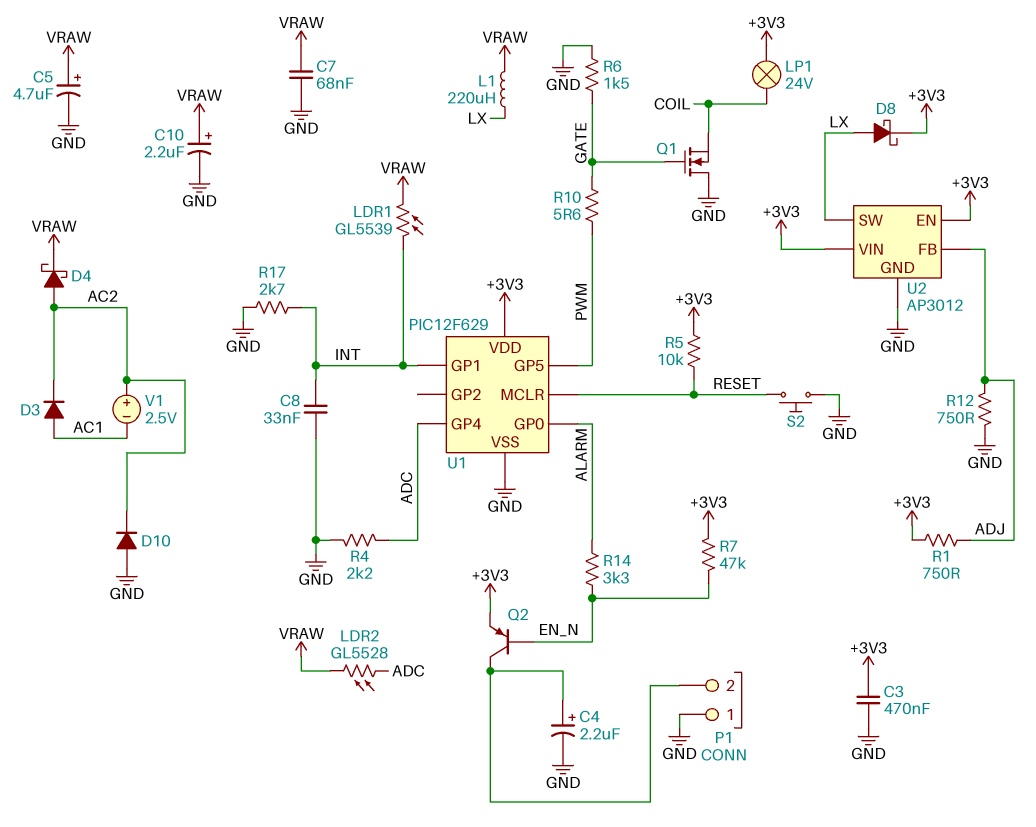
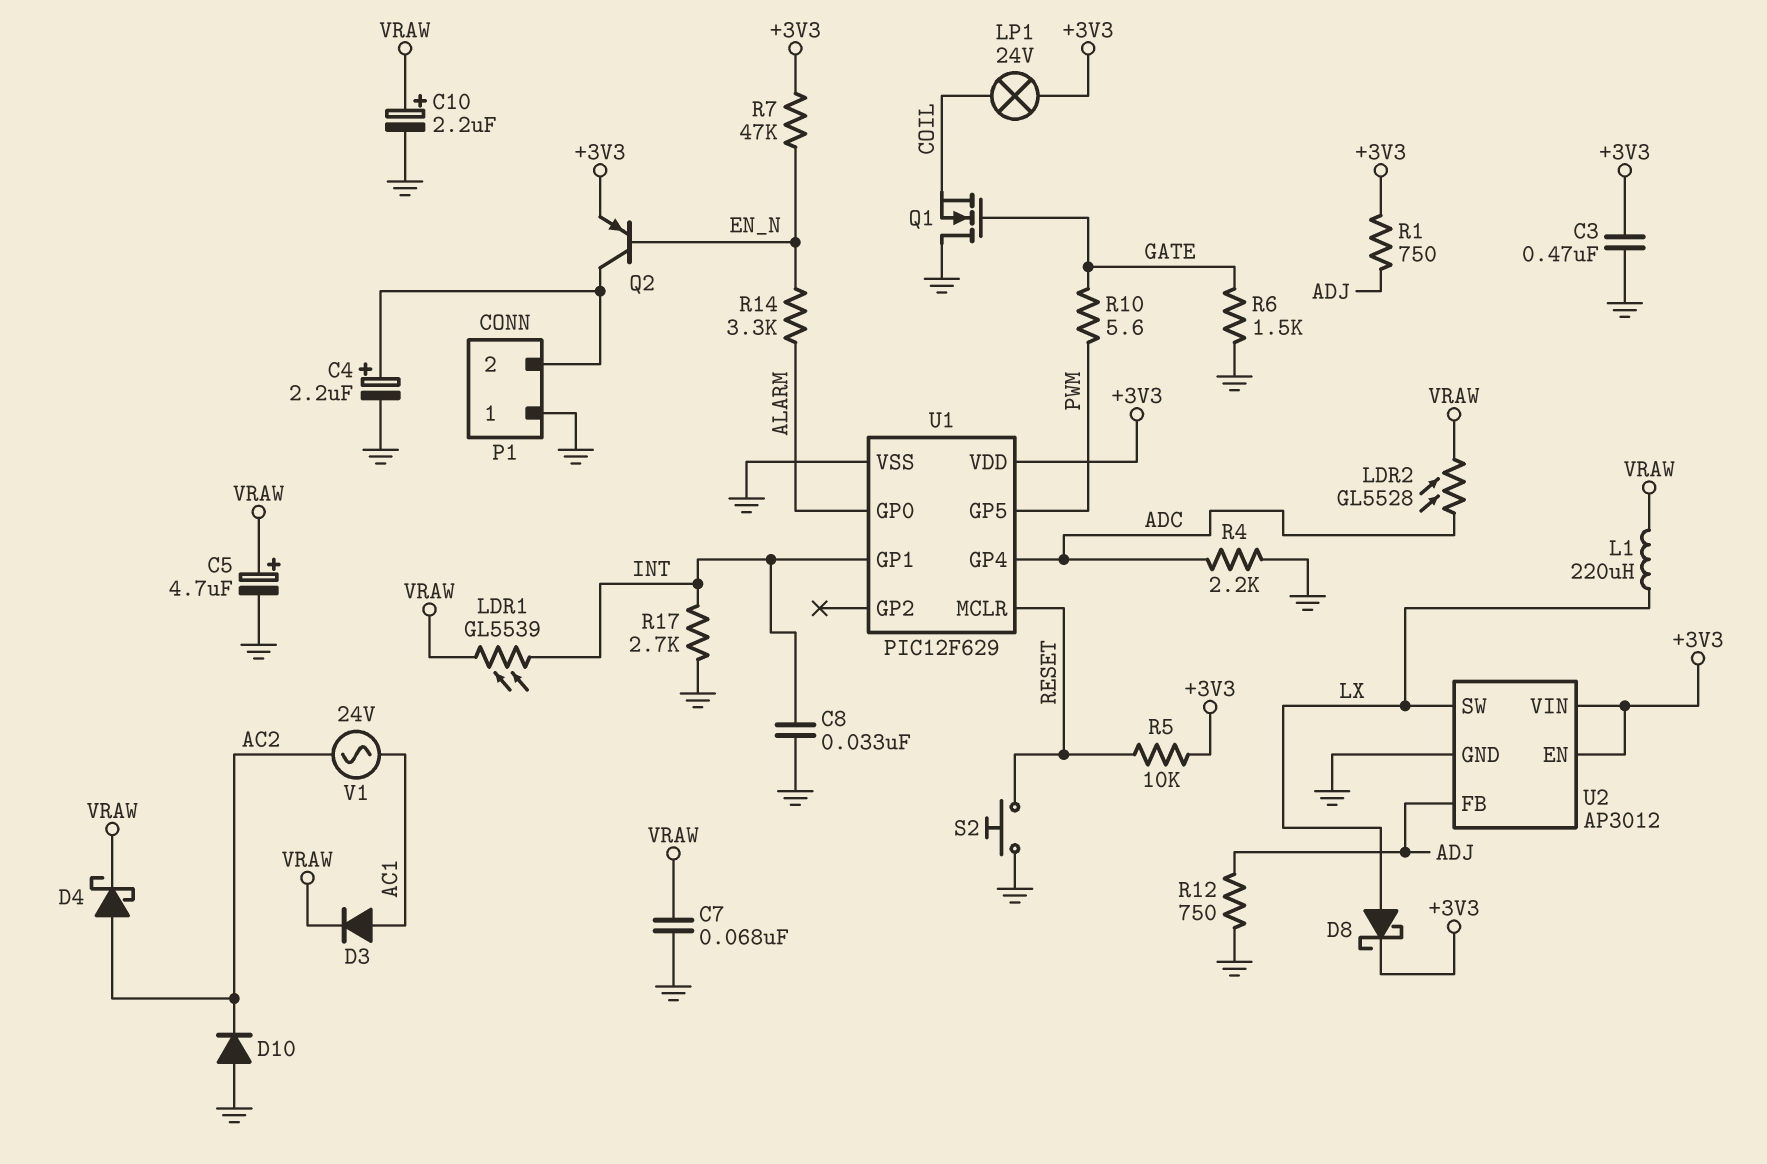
D3: diode (A AC1, K AC2) -> diode (A AC1, K VRAW)
V1: 2.5V (plus AC2, minus AC1) -> AC 24V (AC1, AC2)

